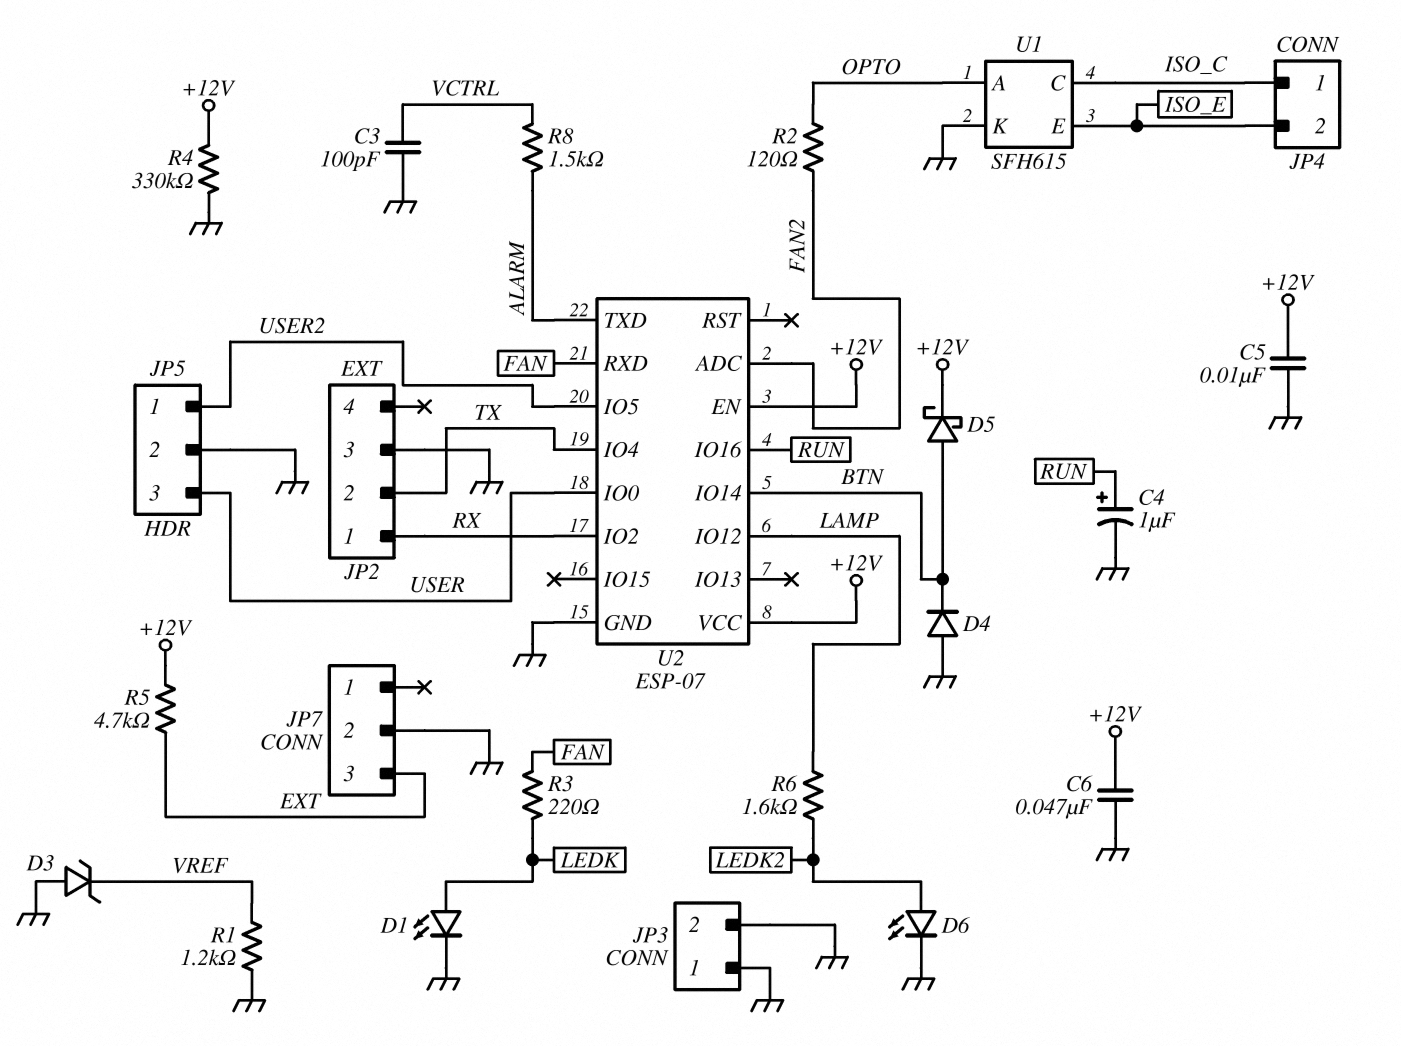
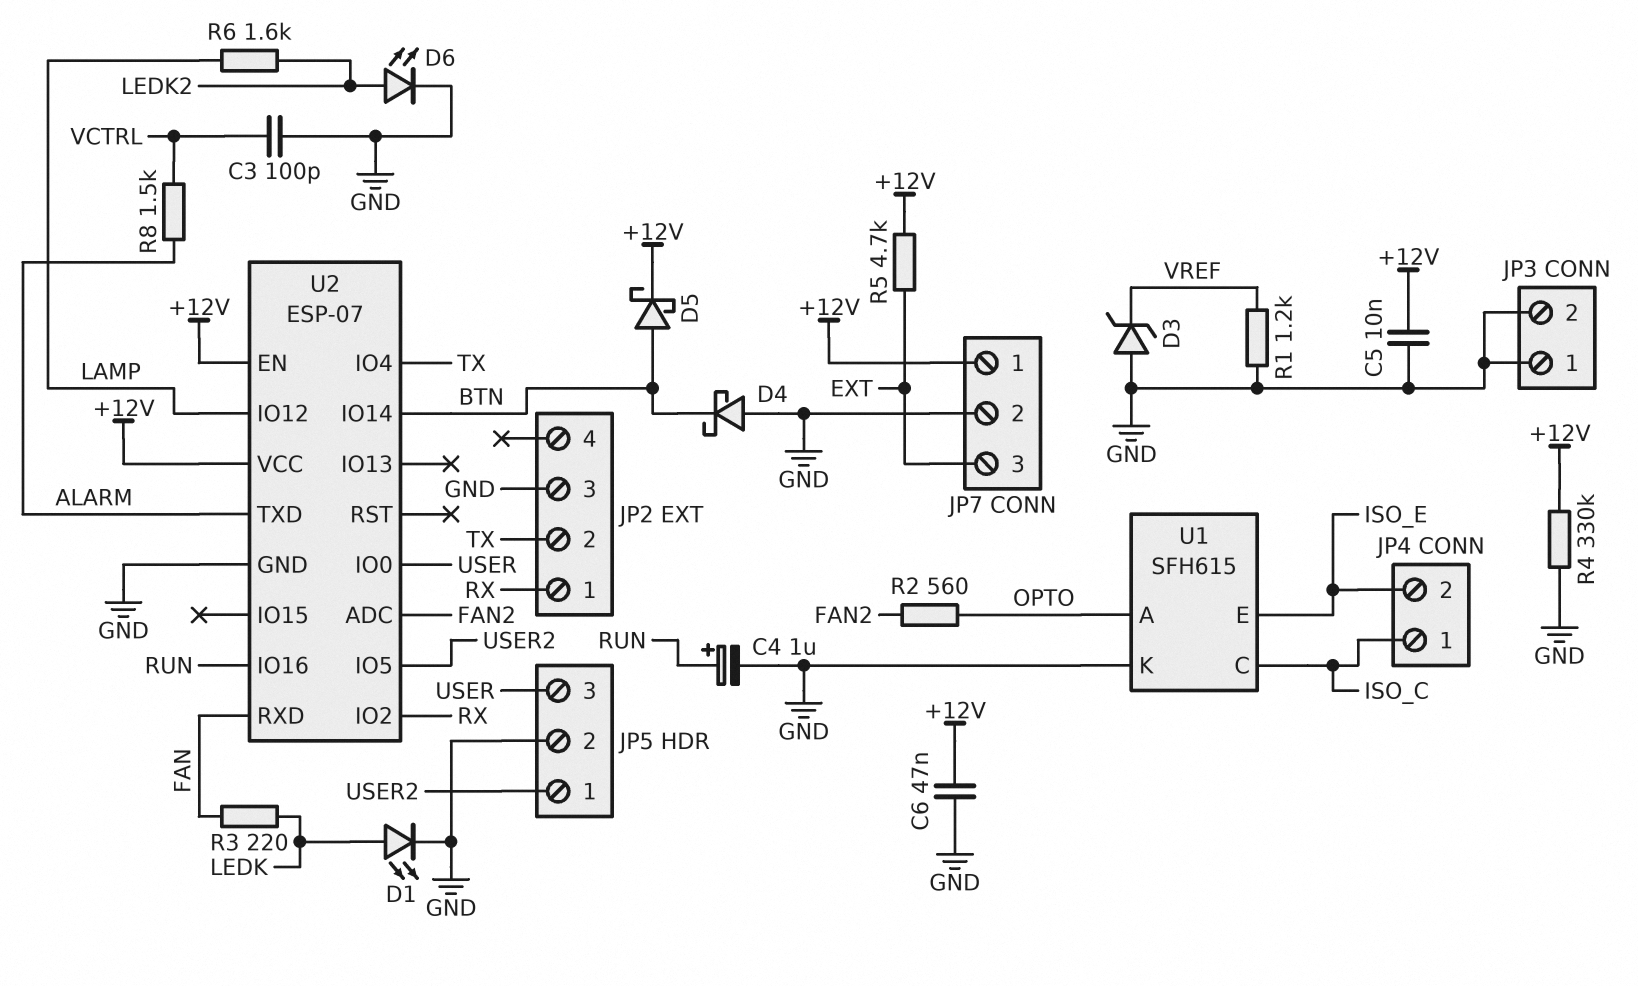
D4: diode (A GND, K BTN) -> schottky (A GND, K BTN)
JP7 pin 1: none -> +12V
R2: 120 (FAN2, OPTO) -> 560 (FAN2, OPTO)

